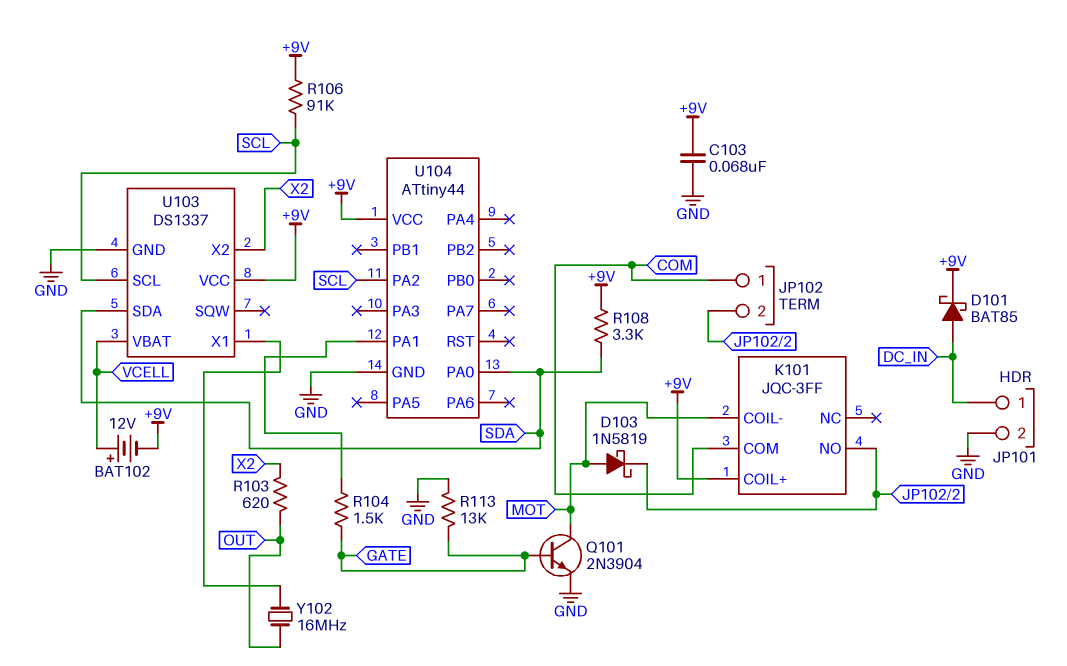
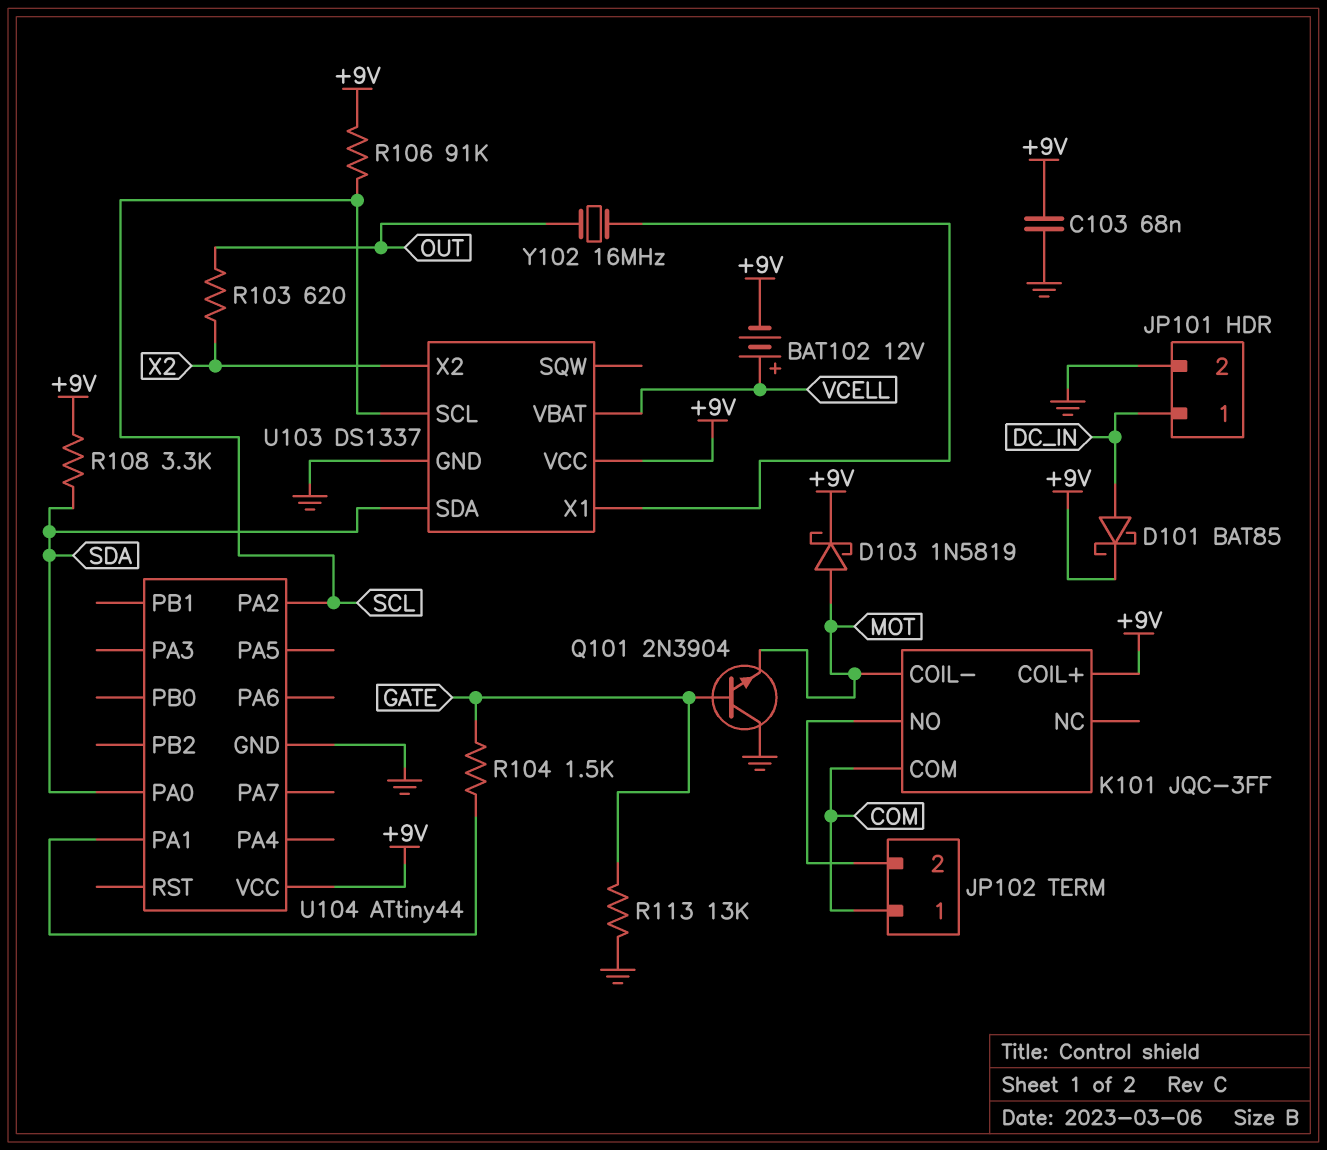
D103: schottky 1N5819 (A MOT, K JP102/2) -> schottky 1N5819 (A MOT, K +9V)
Q101: NPN 2N3904 (B GATE, C MOT, E GND) -> NPN 2N3904 (B GATE, C GND, E MOT)

